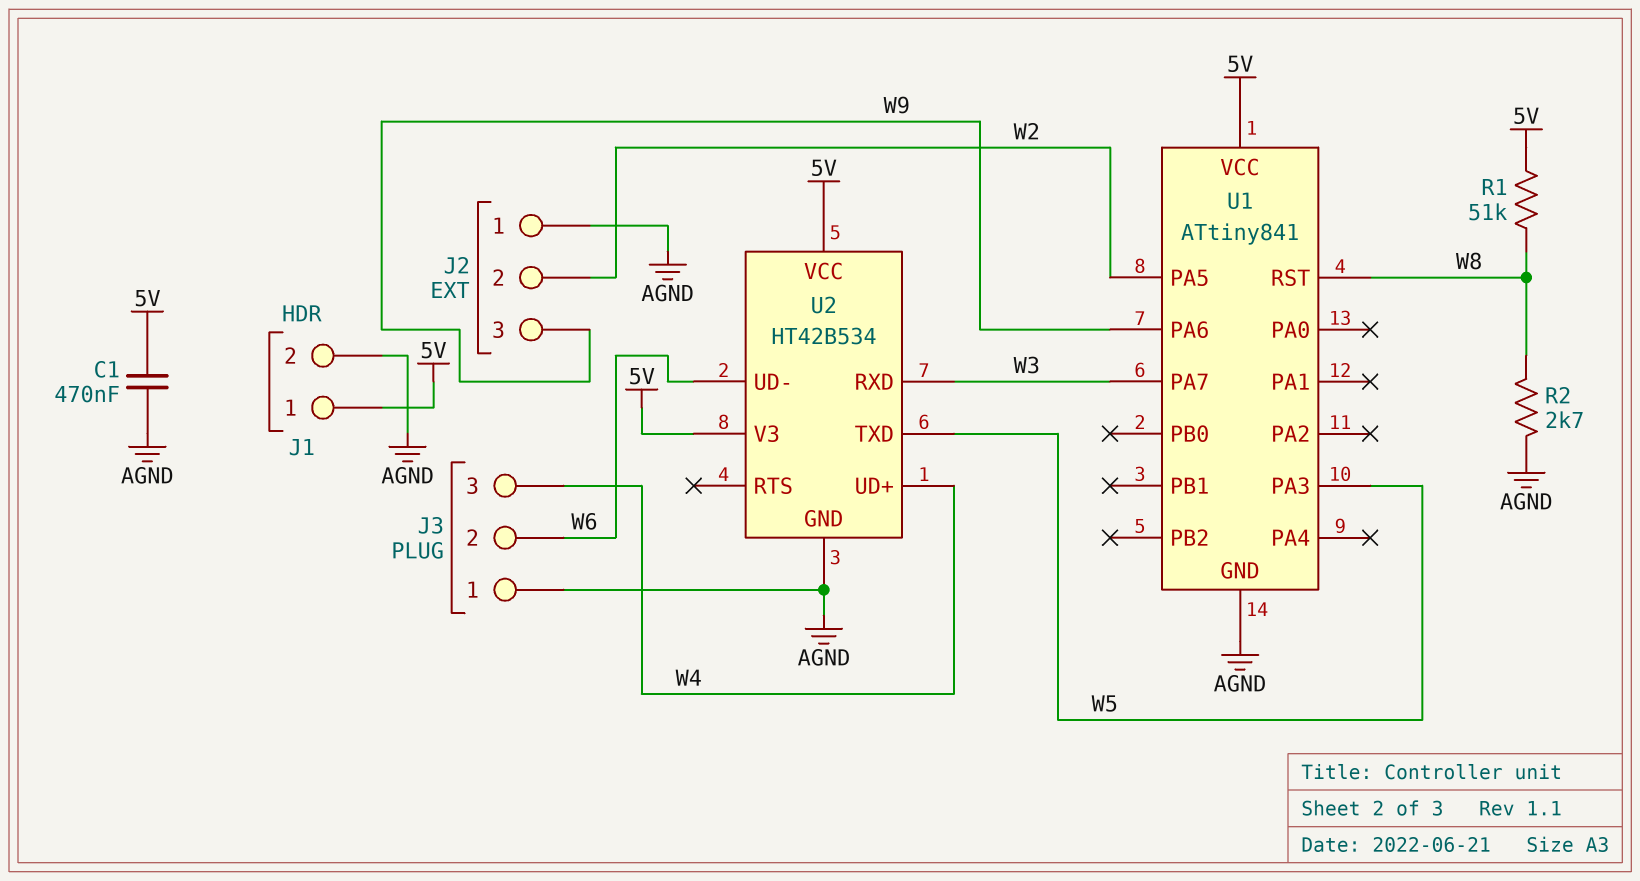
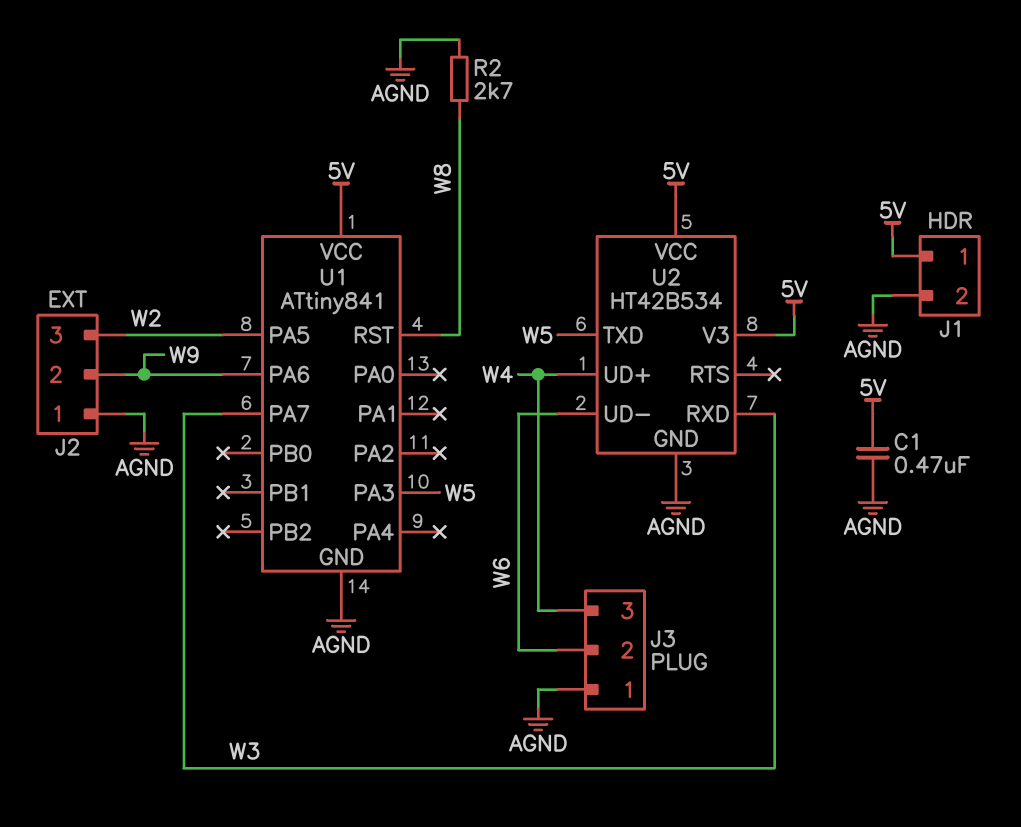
J2 pin 2: W2 -> W9
J2 pin 3: W9 -> W2
R1: 51k (5V, W8) -> none

